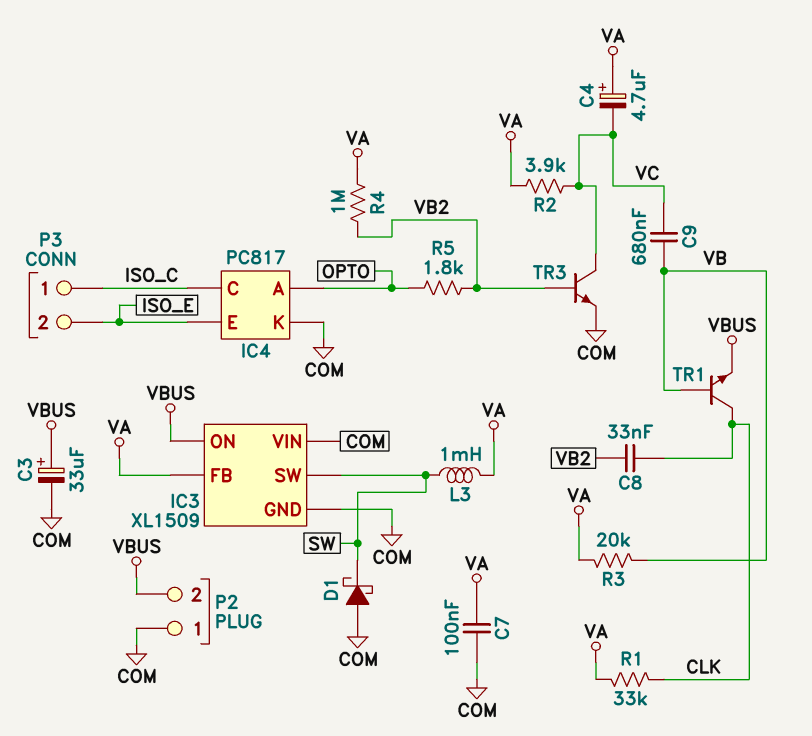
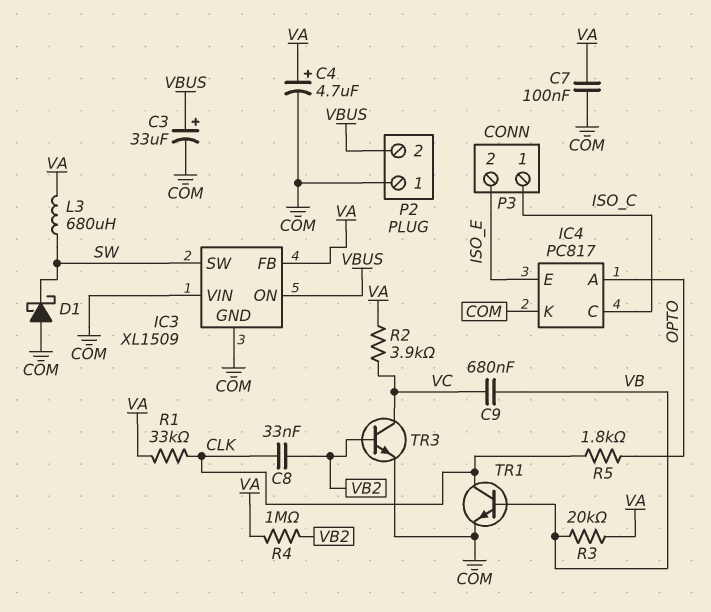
C4: 4.7uF (plus VA, minus VC) -> 4.7uF (plus VA, minus COM)
L3: 1mH (SW, VA) -> 680uH (SW, VA)
R5: 1.8k (OPTO, VB2) -> 1.8k (CLK, OPTO)
TR1: NPN (B VB, C CLK, E VBUS) -> NPN (B VB, C CLK, E COM)

